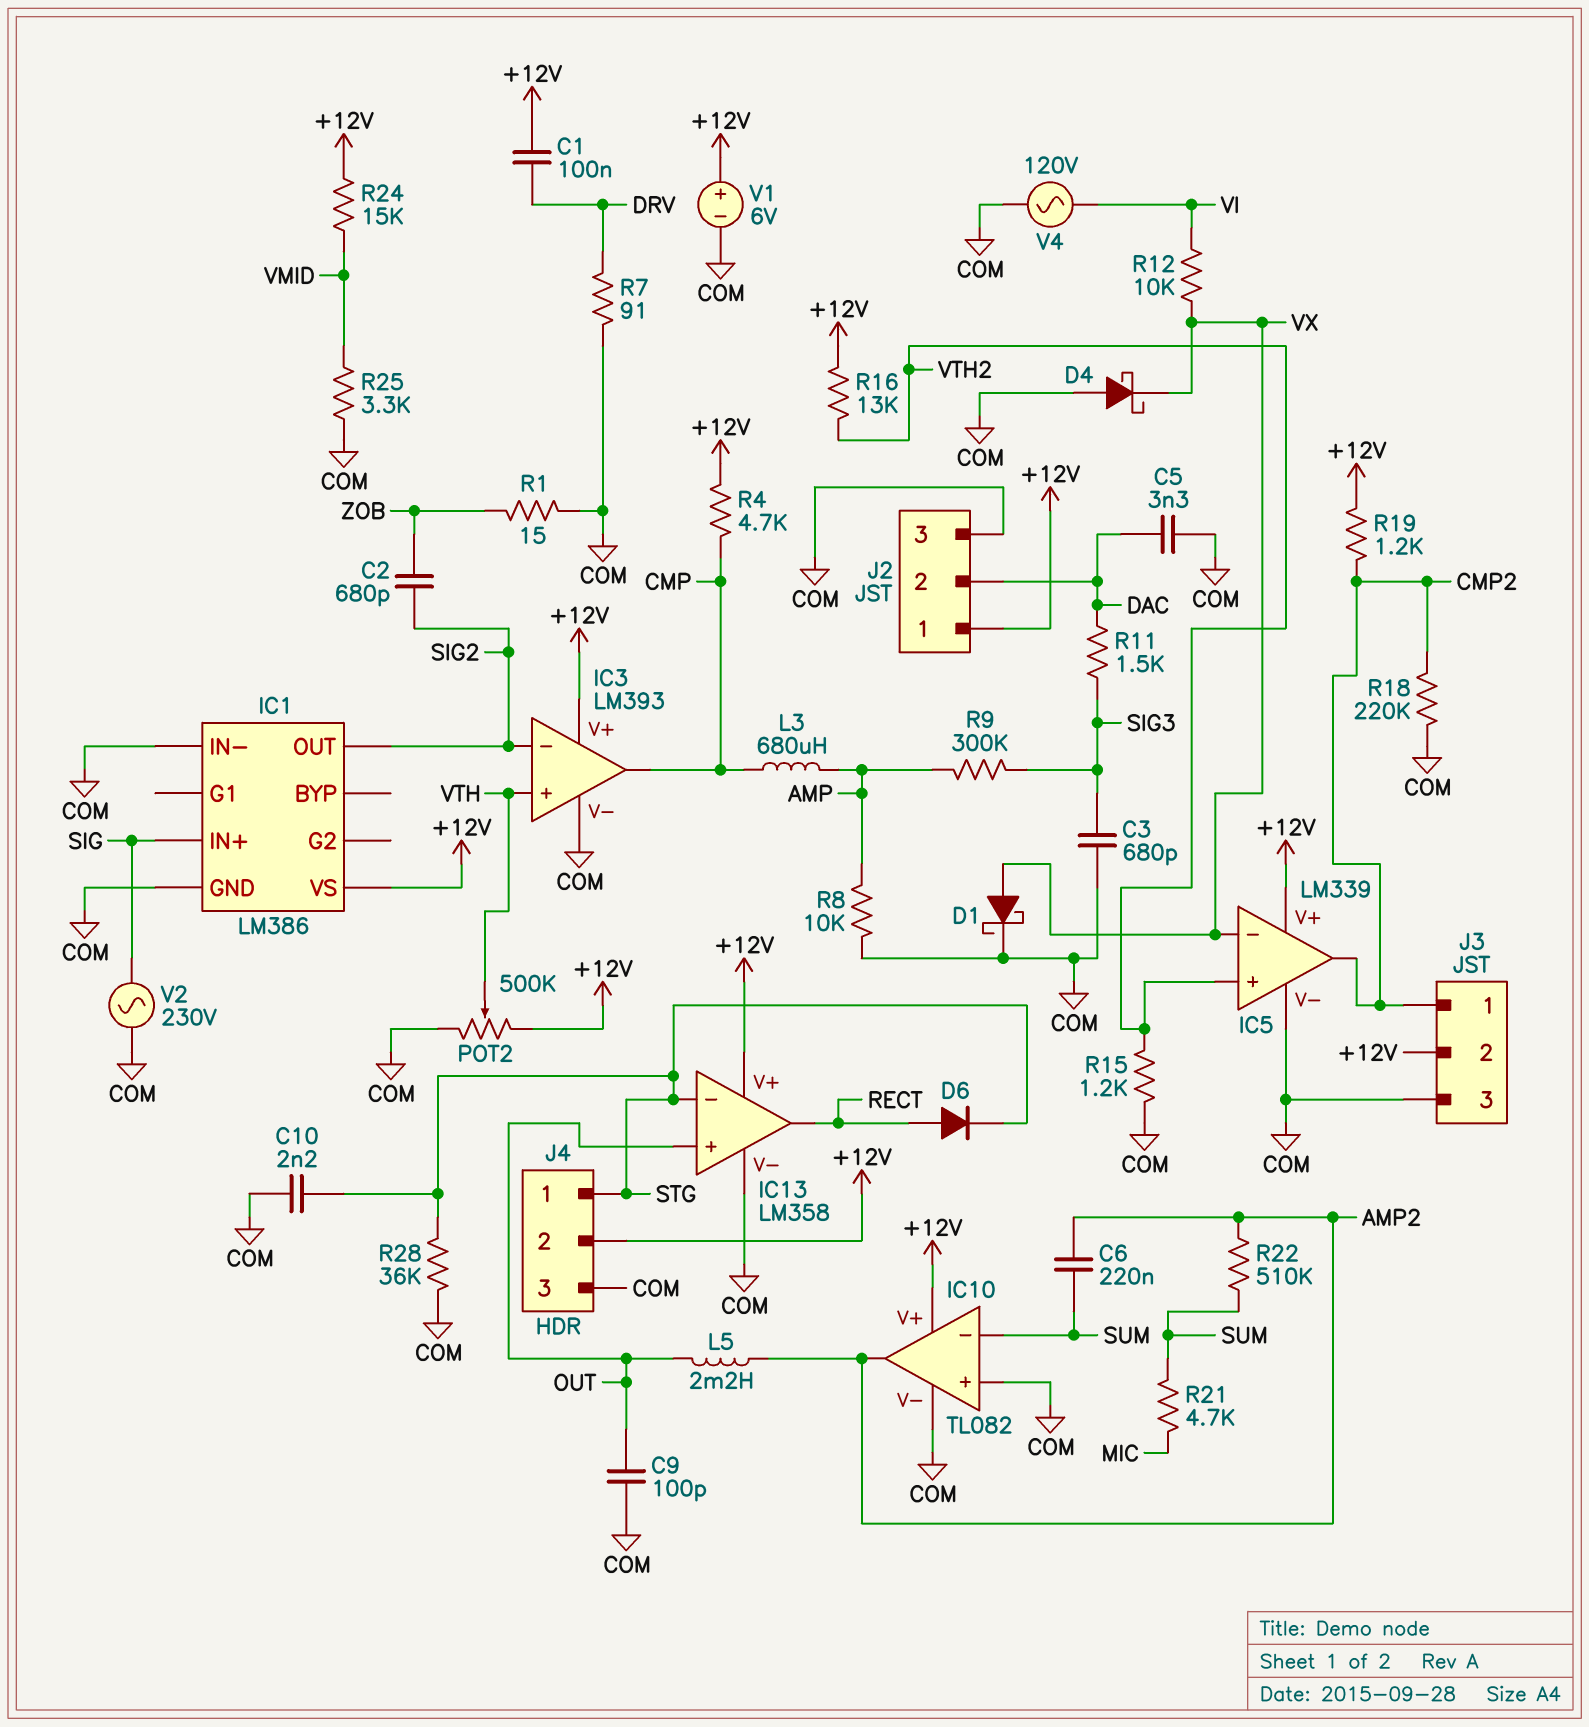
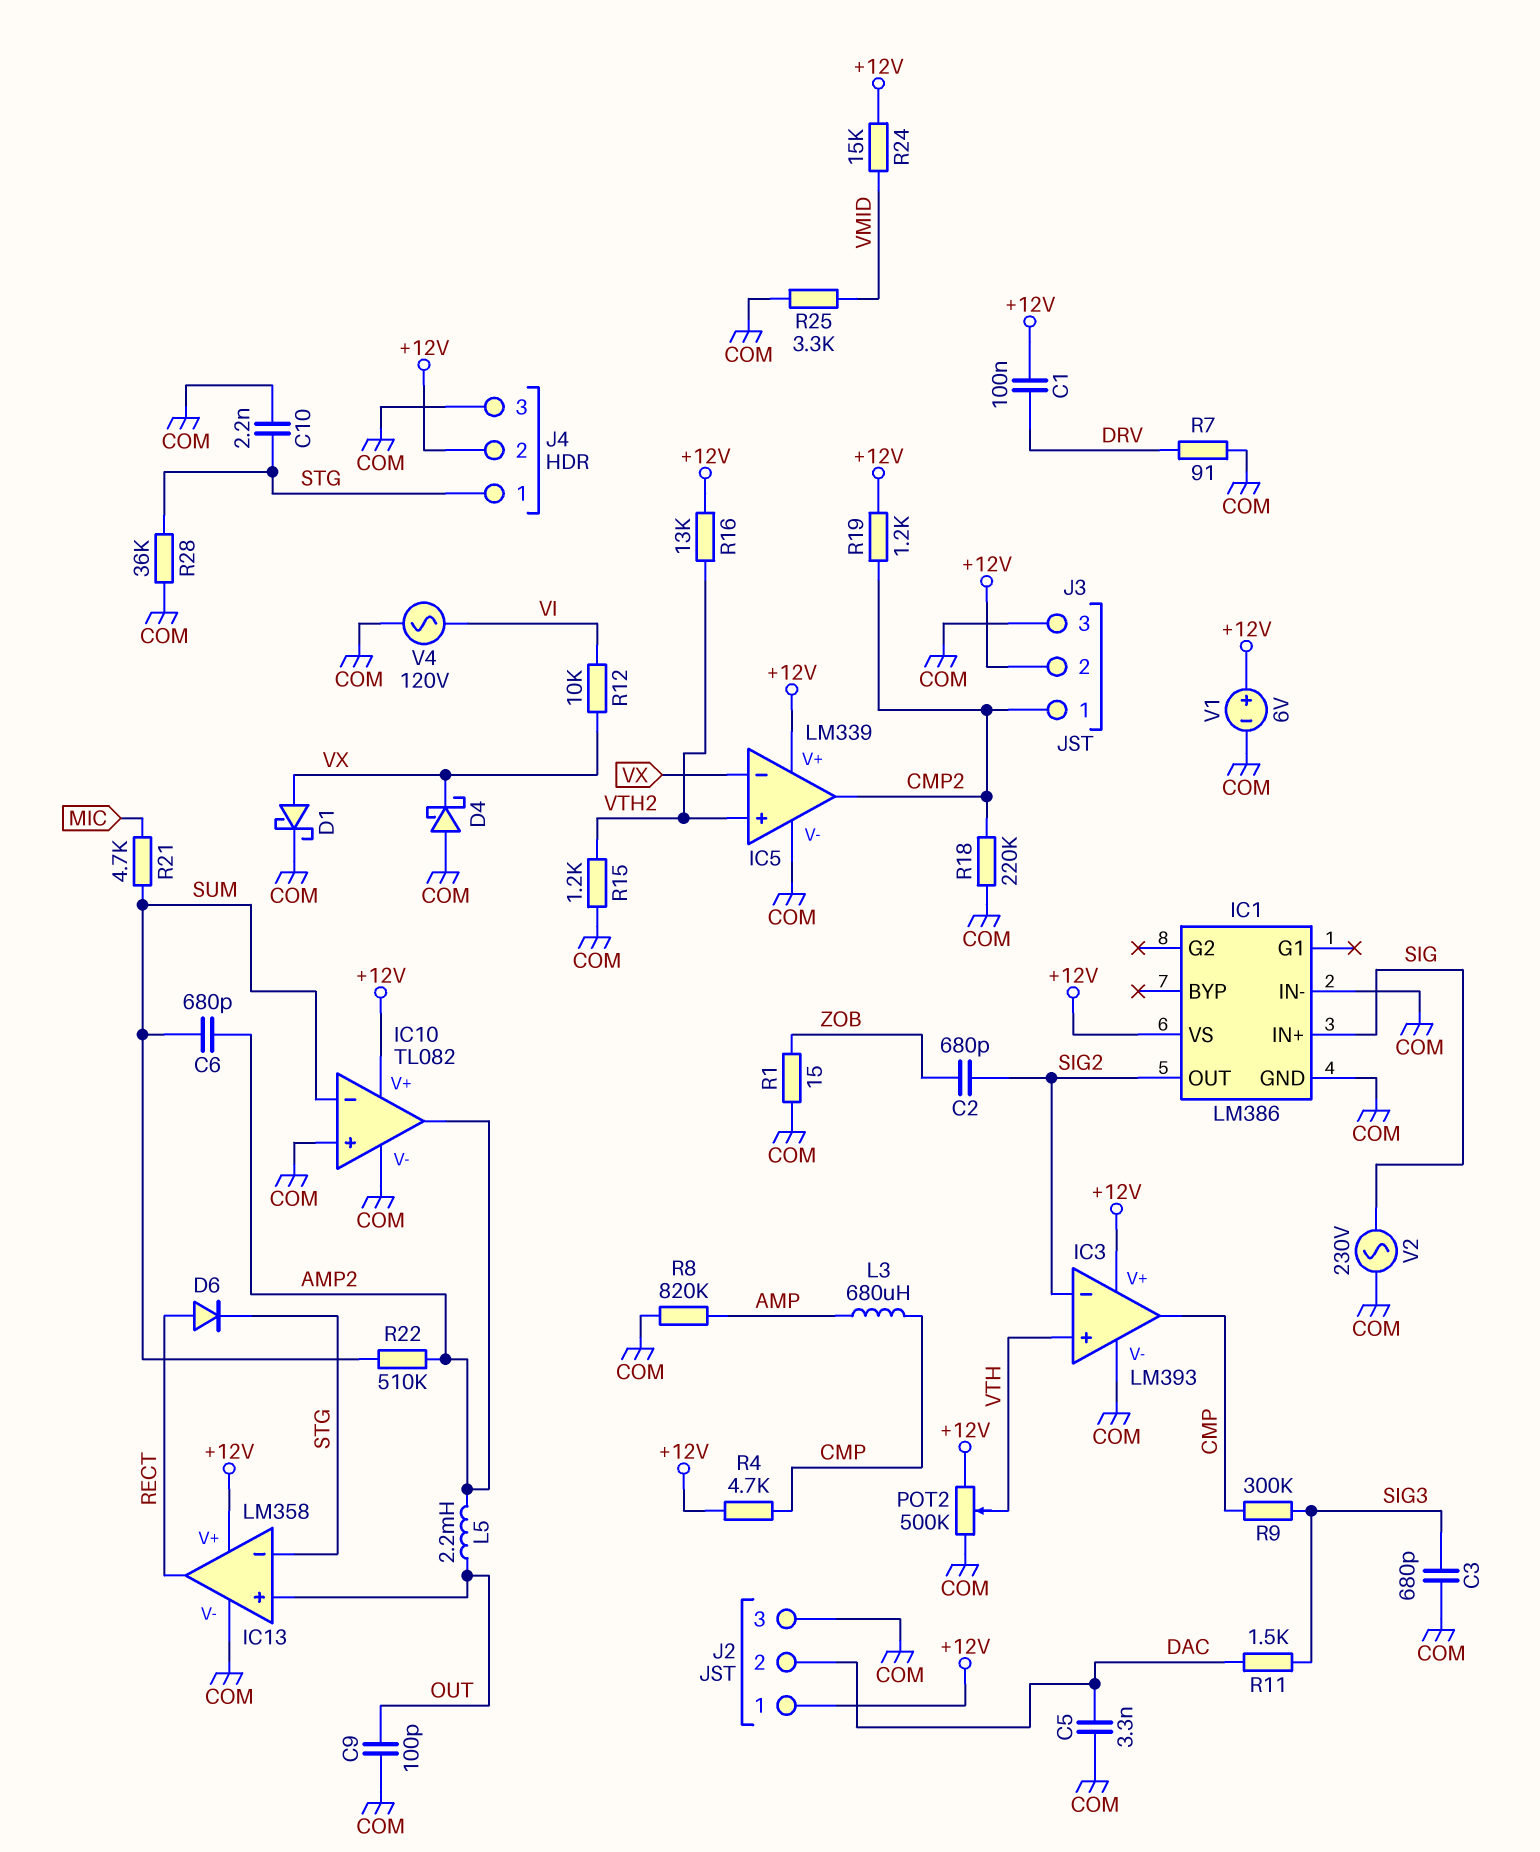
C6: 220nF (AMP2, SUM) -> 680pF (AMP2, SUM)
R8: 10k (AMP, COM) -> 820k (AMP, COM)
R9: 300k (AMP, SIG3) -> 300k (CMP, SIG3)

